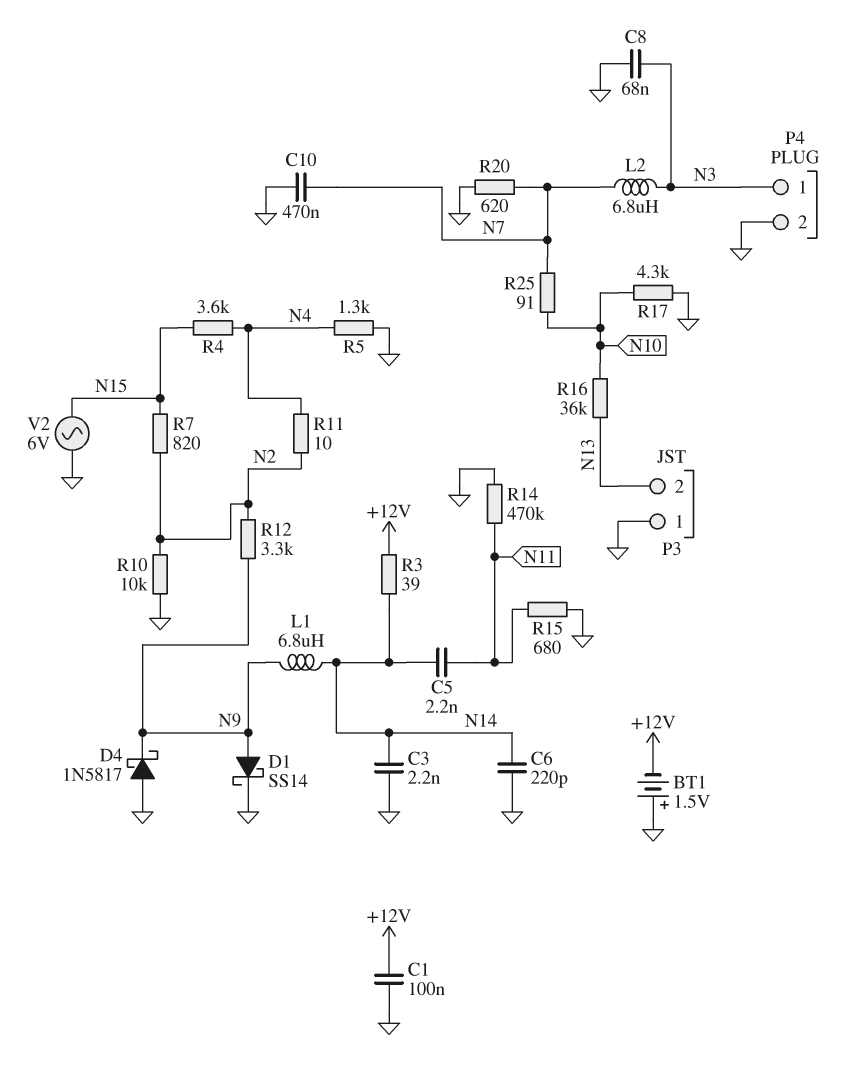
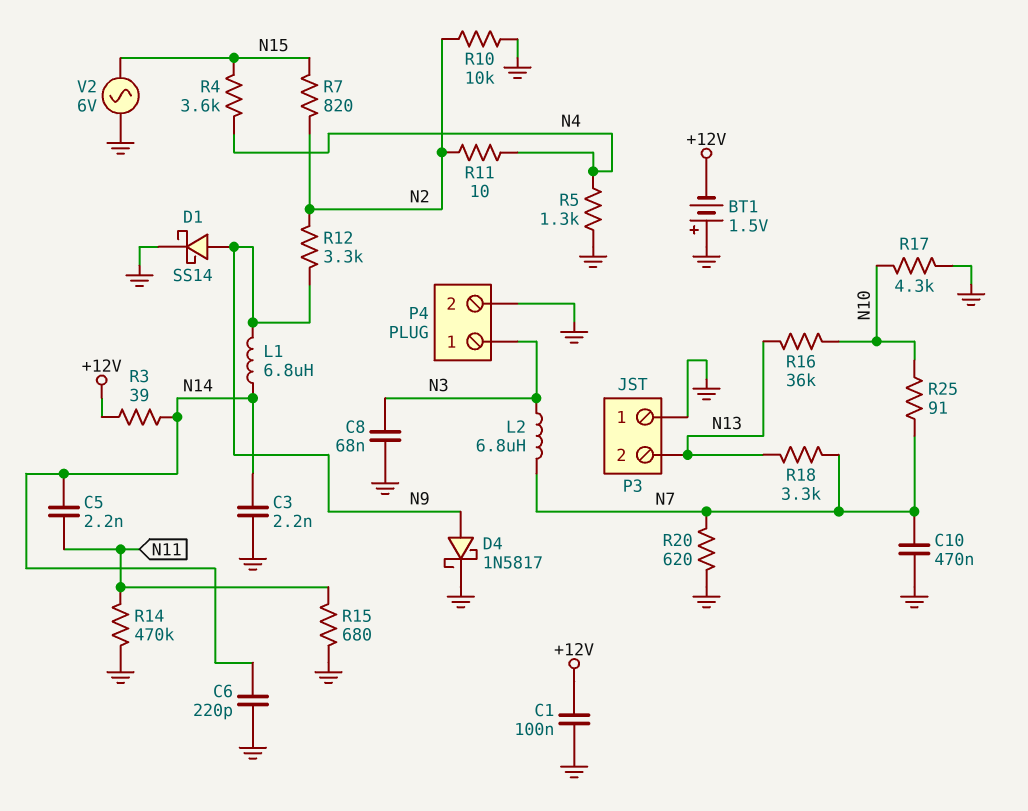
D4: schottky 1N5817 (A GND, K N9) -> schottky 1N5817 (A N9, K GND)
R18: none -> 3.3k (N7, N13)

